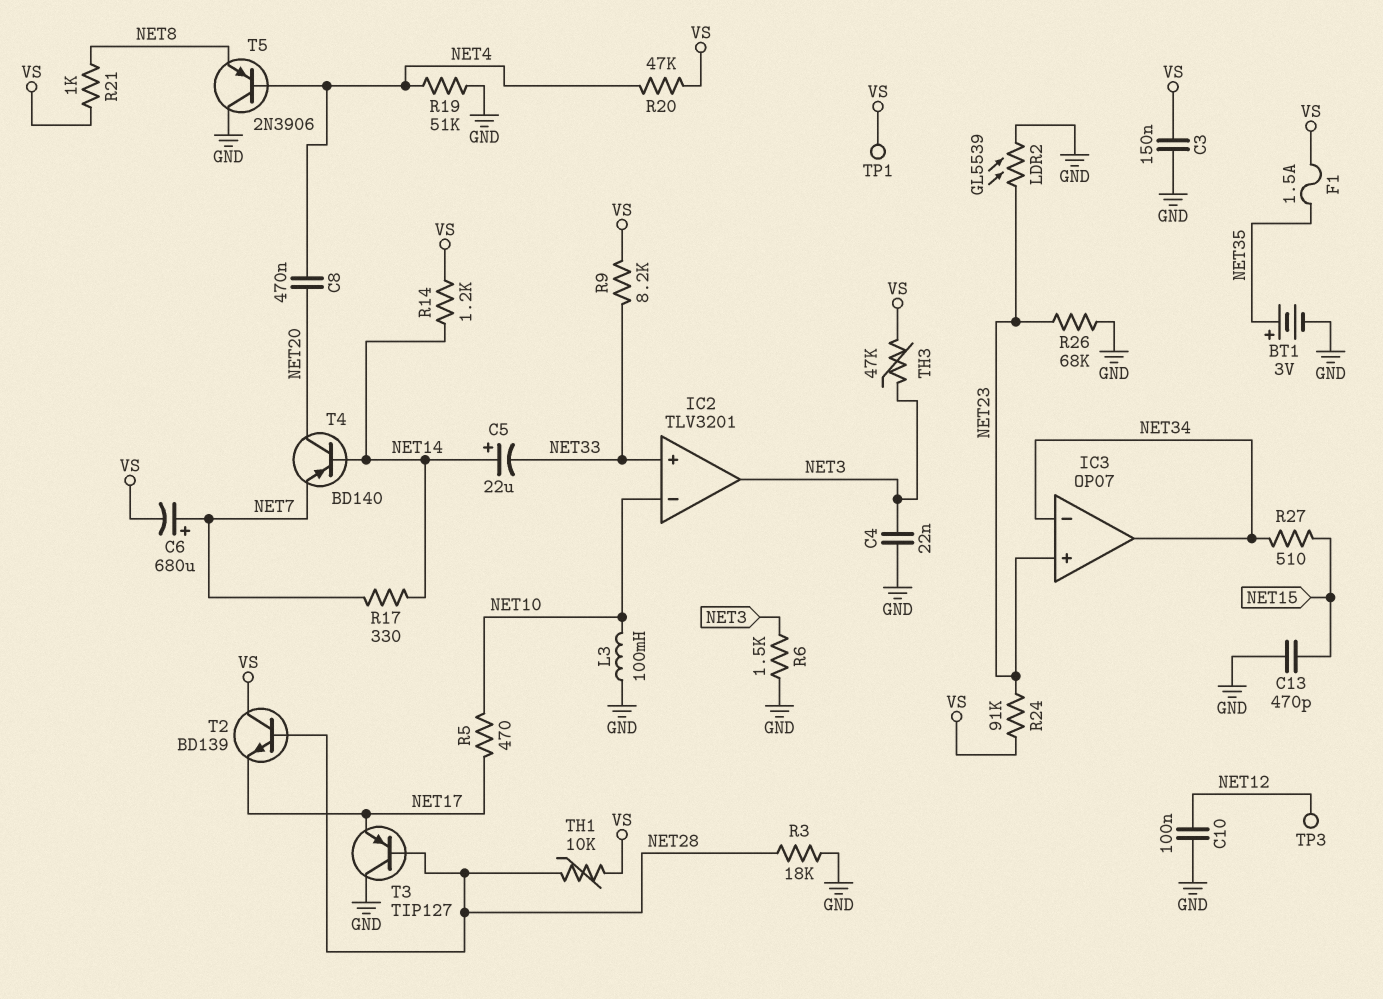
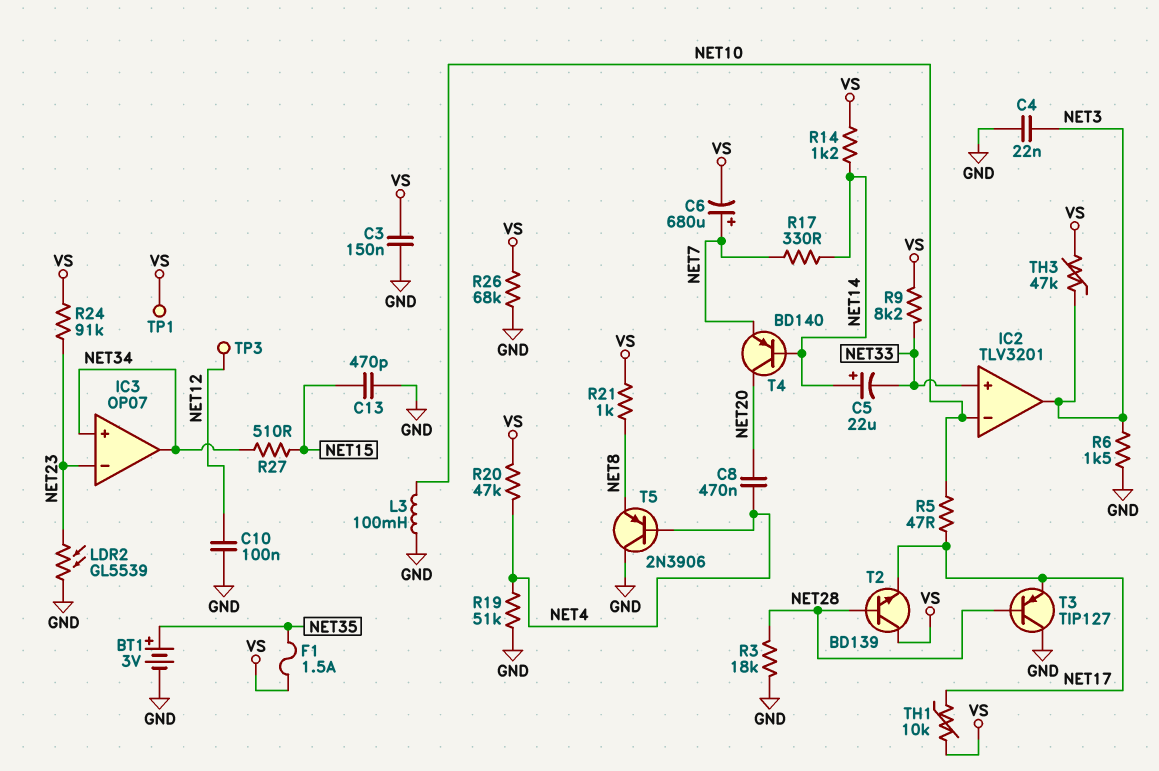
IC3 pin in+: NET23 -> NET34
IC3 pin in-: NET34 -> NET23
R5: 470 (NET10, NET17) -> 47 (NET10, NET17)
R26: 68k (GND, NET23) -> 68k (GND, VS)
TH1: 10k (NET28, VS) -> 10k (NET17, VS)

